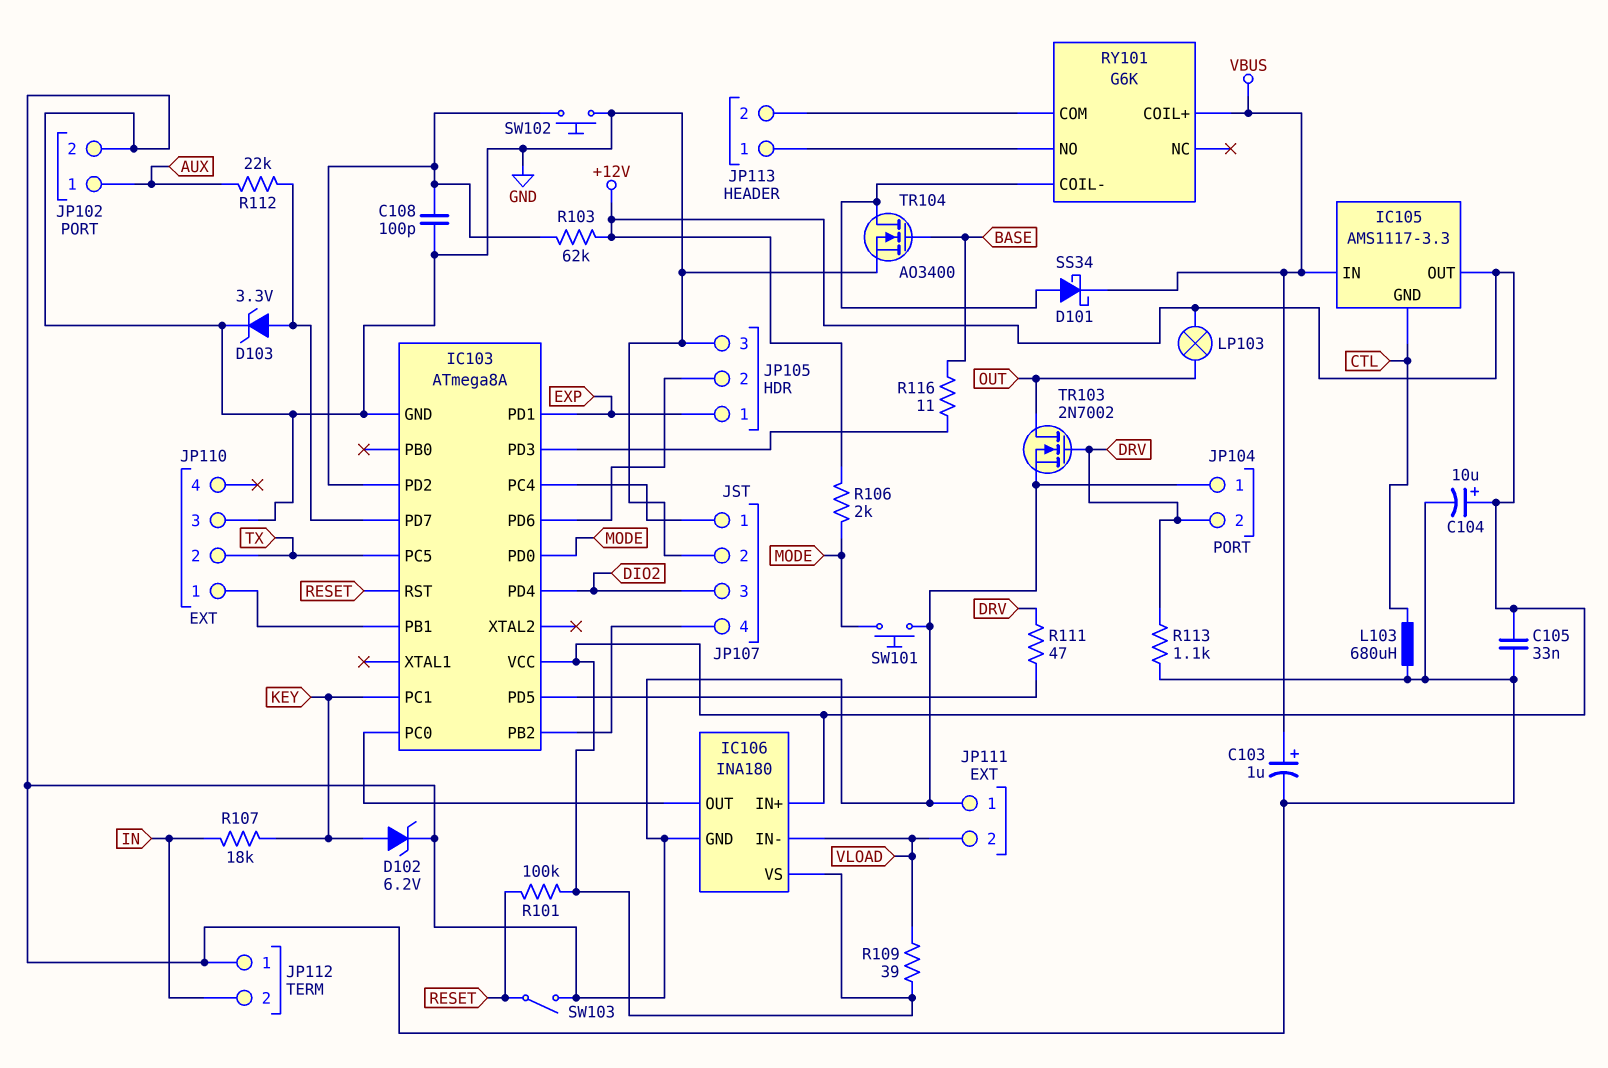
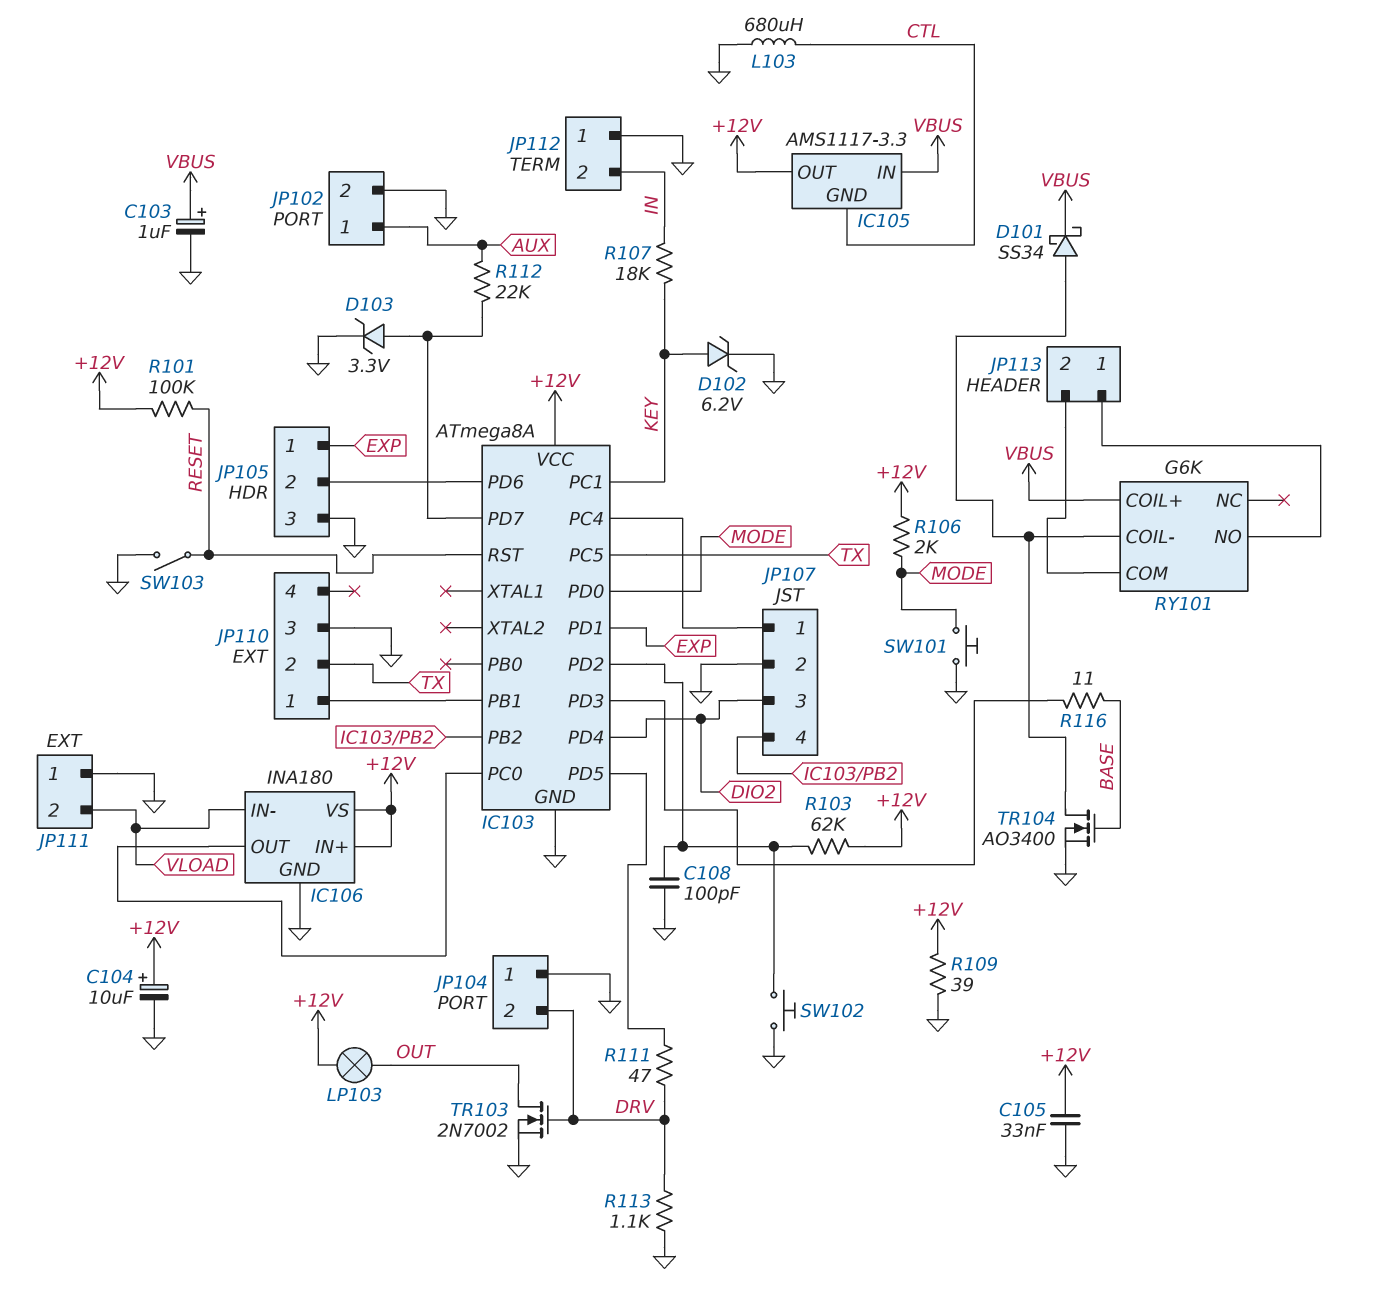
R109: 39 (+12V, VLOAD) -> 39 (+12V, GND)

